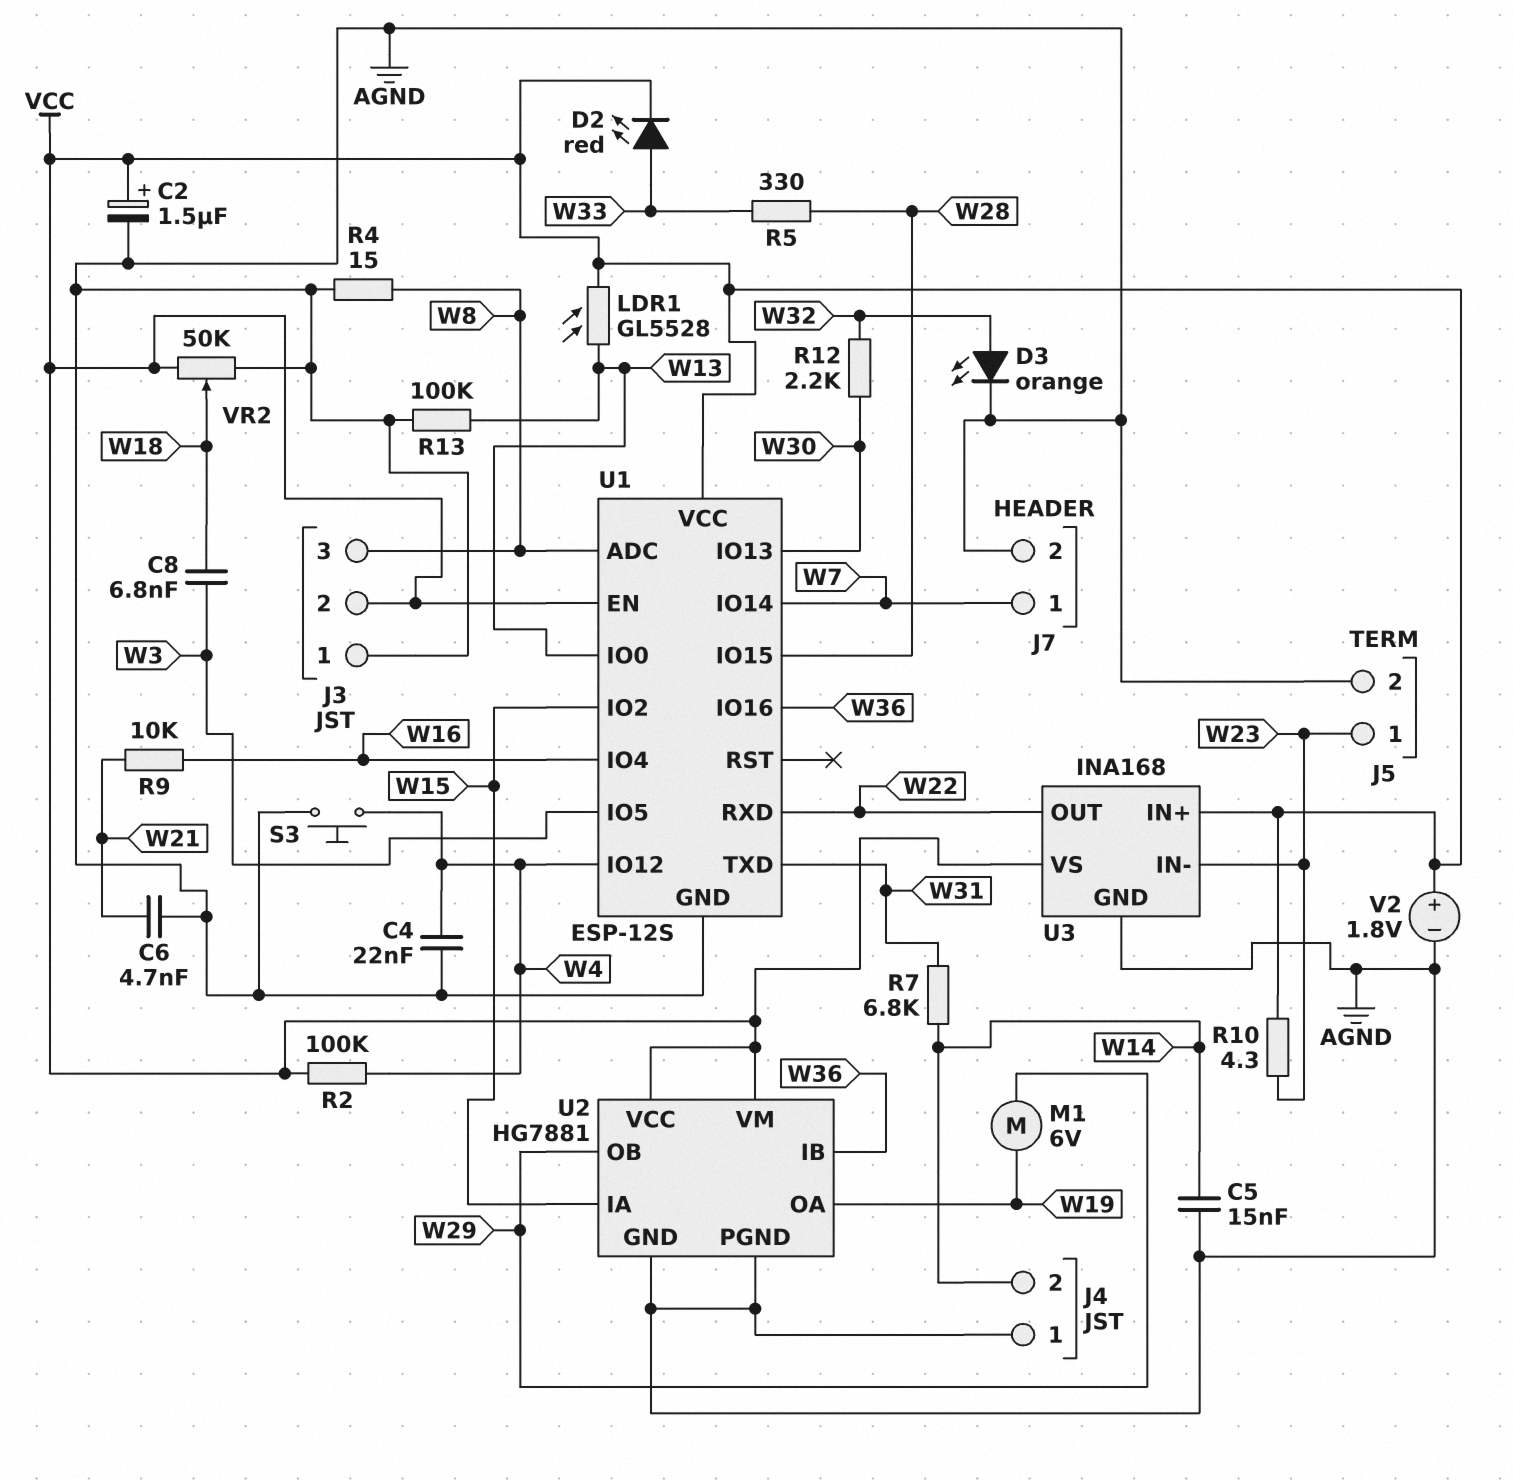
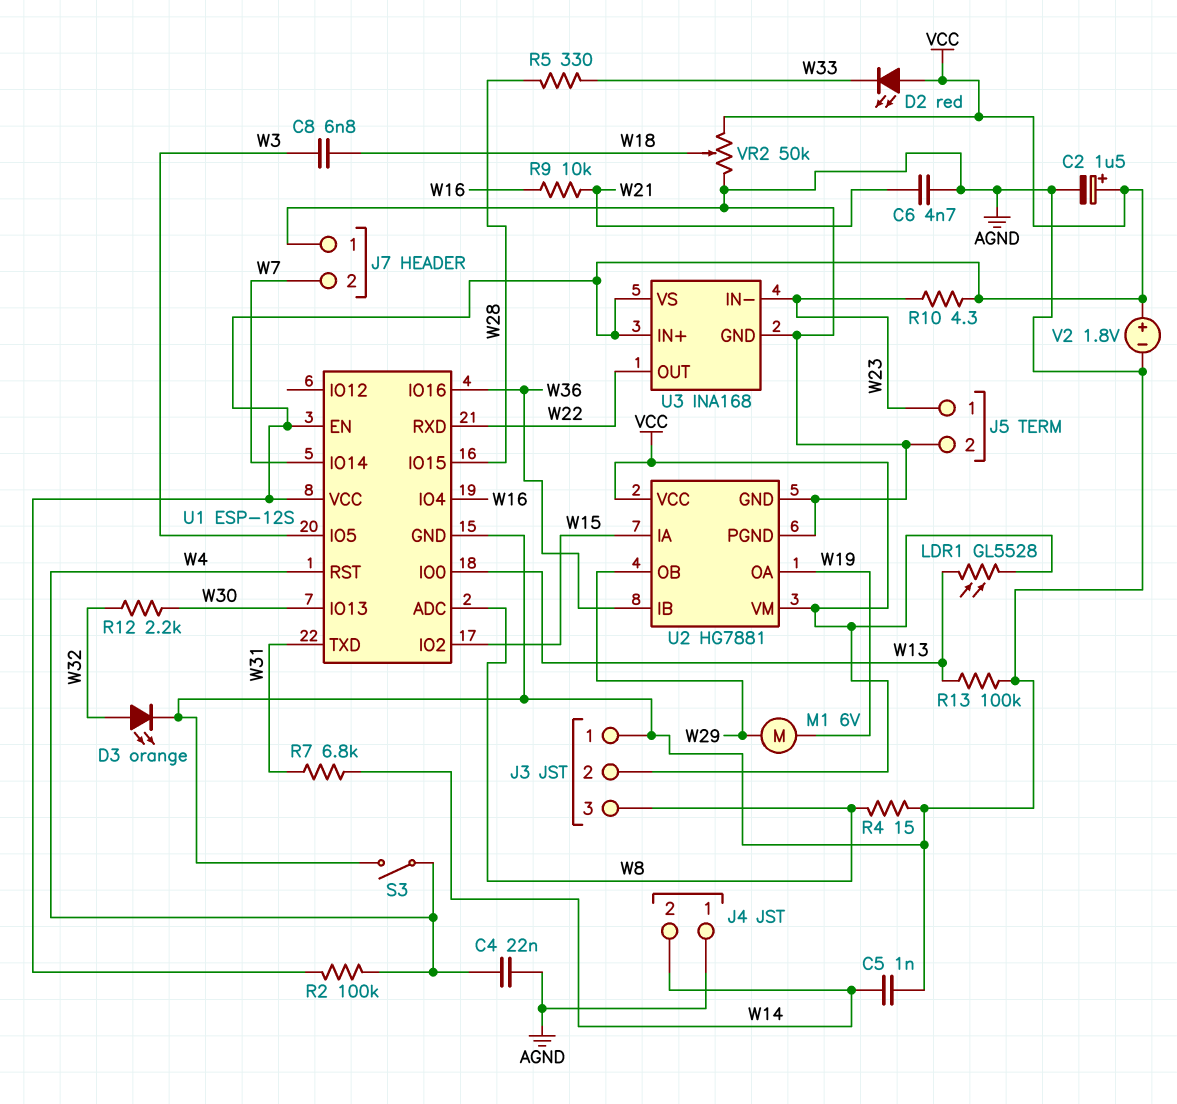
C5: 15nF (AGND, W14) -> 1nF (AGND, W14)
D2: LED red (A W33, K VCC) -> LED red (A VCC, K W33)
J7 pin 1: W7 -> AGND
J7 pin 2: AGND -> W7
S3: button (AGND, W4) -> switch (AGND, W4)
U1 pin IO12: W4 -> none
U1 pin RST: none -> W4

